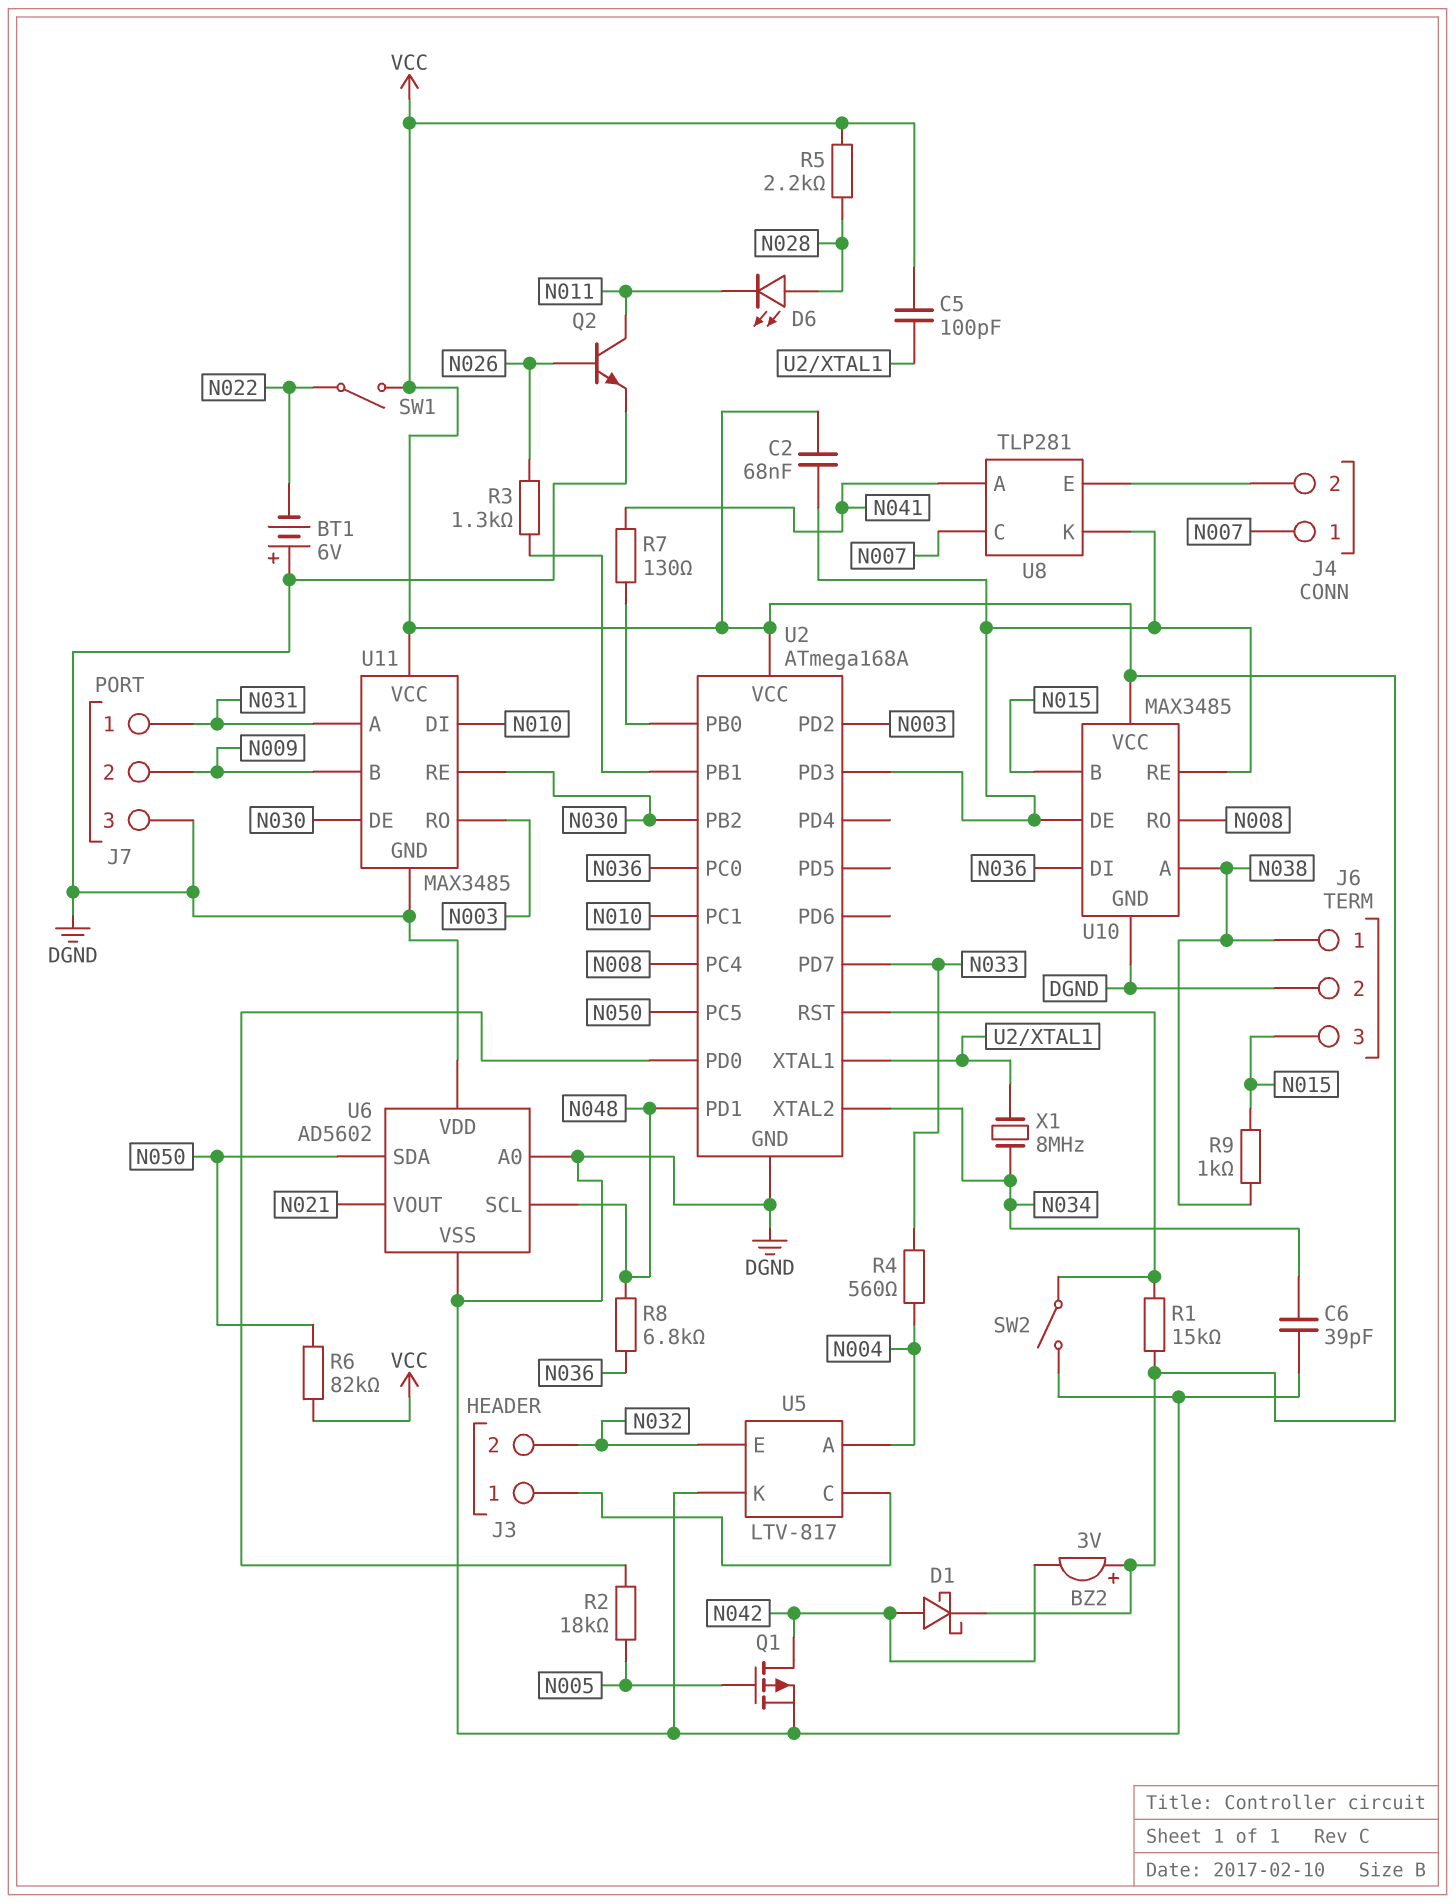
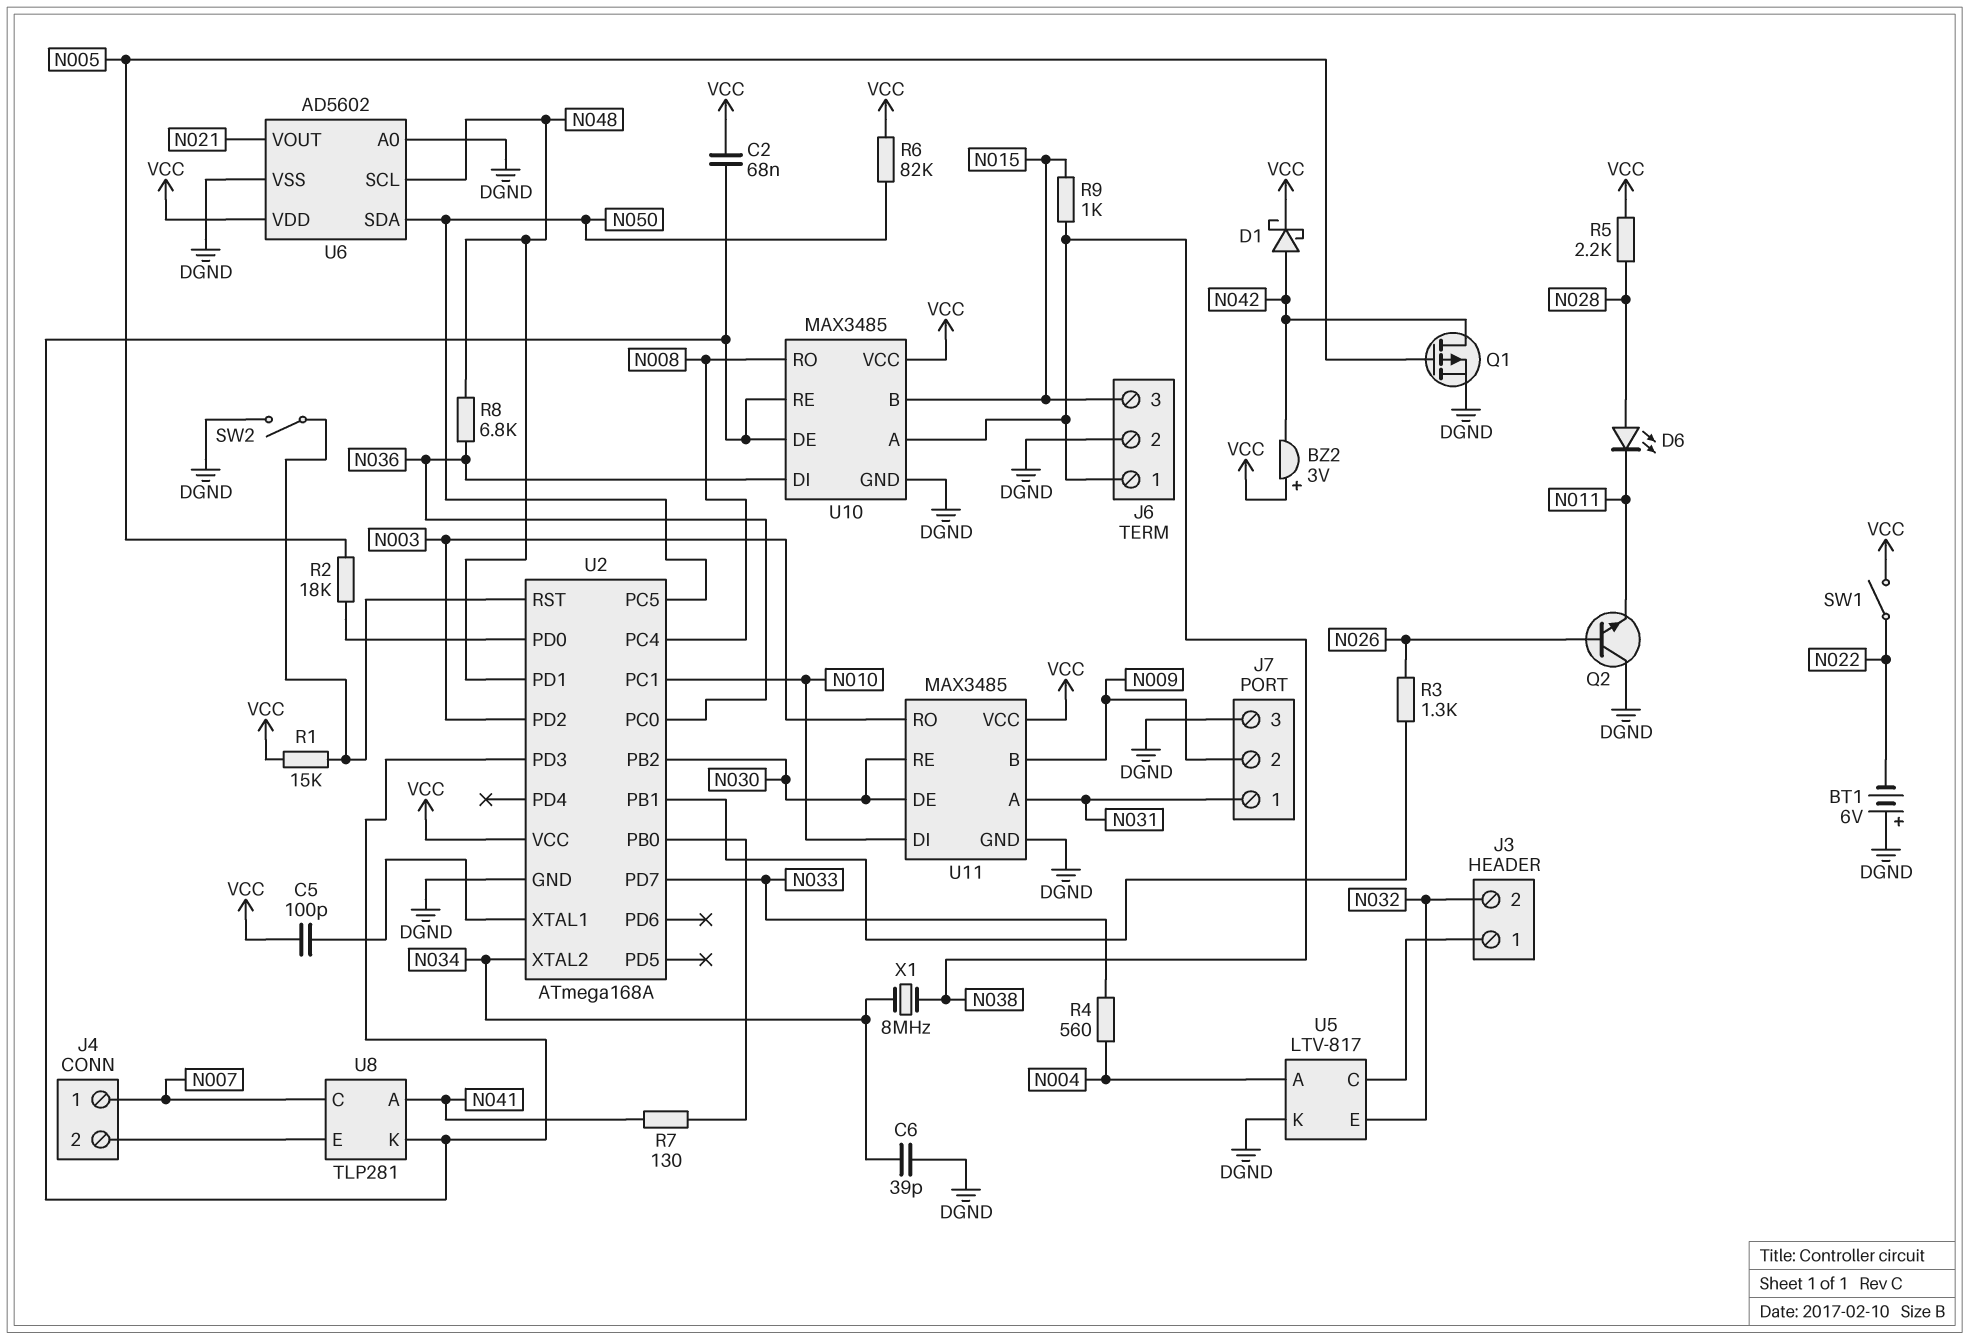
Q2: NPN (B N026, C N011, E DGND) -> NPN (B N026, C DGND, E N011)
U6 pin VDD: DGND -> VCC
X1: 8MHz (N034, U2/XTAL1) -> 8MHz (N034, N038)

